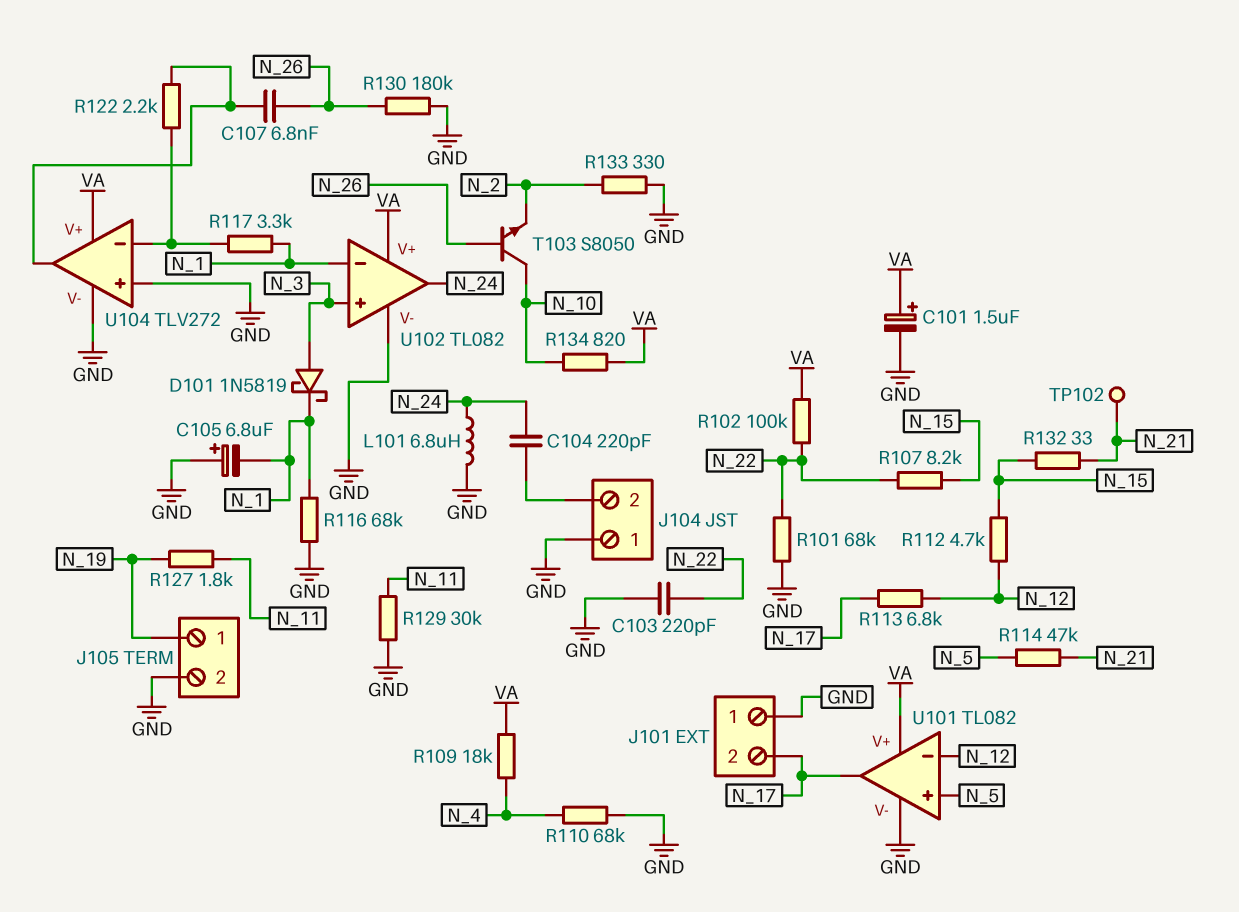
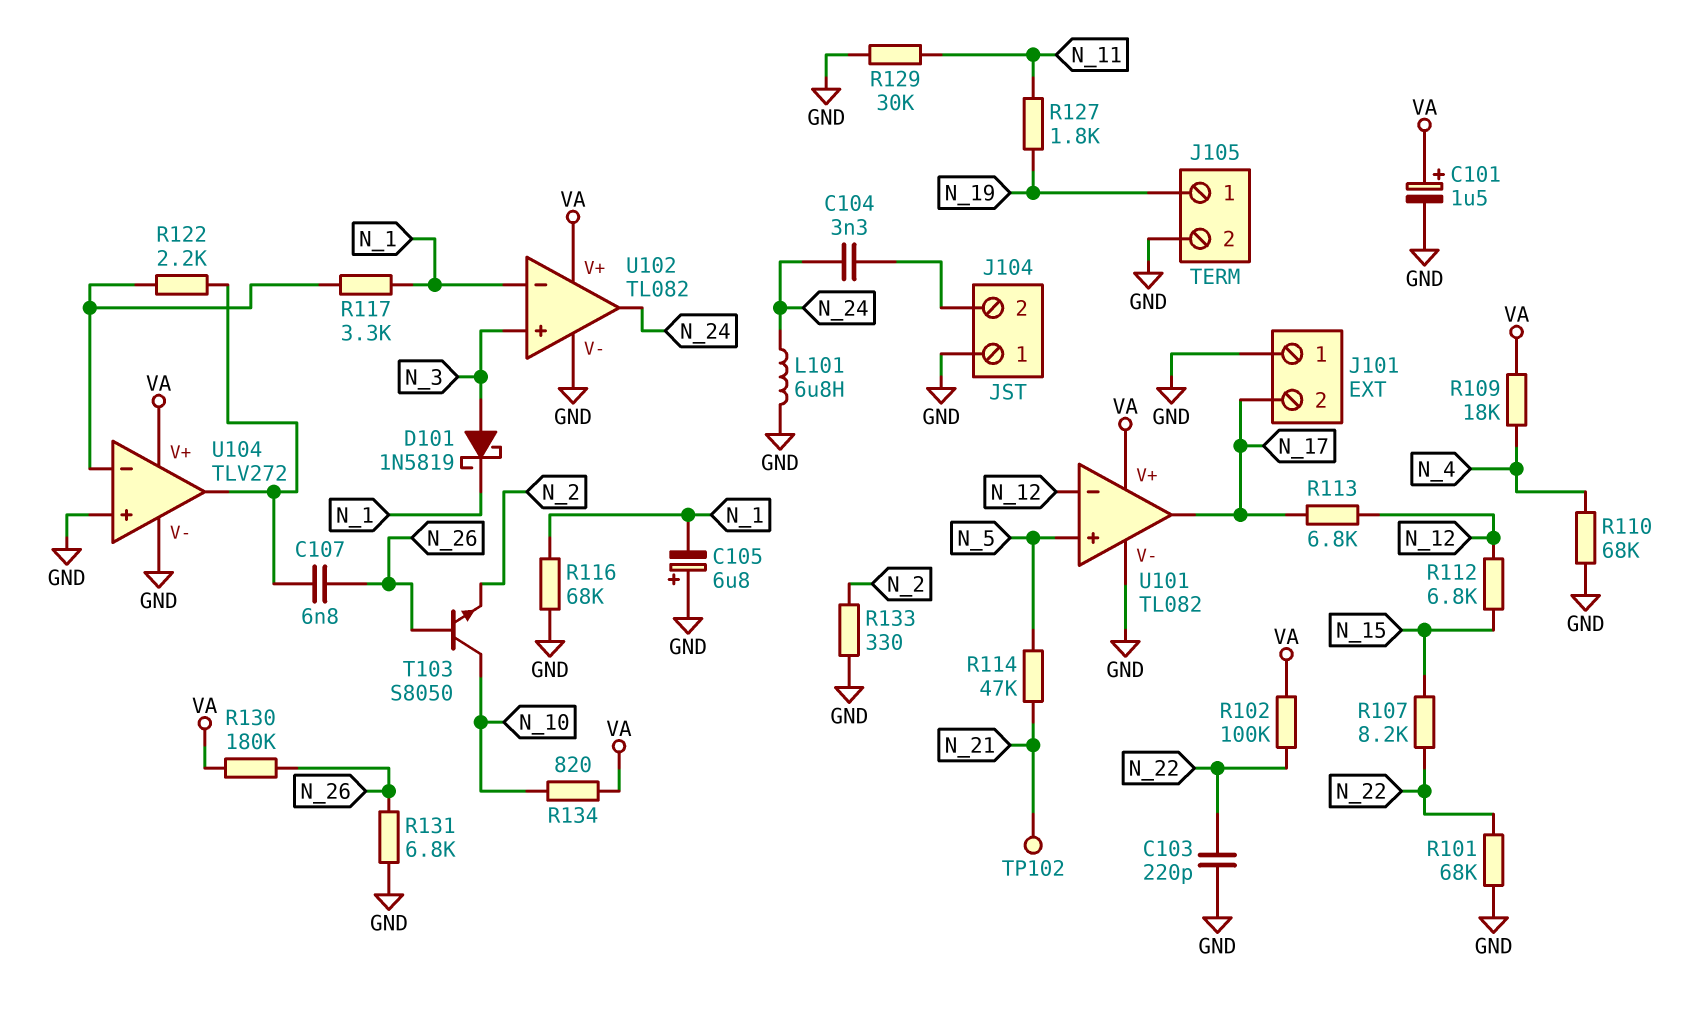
C104: 220pF (J104/2, N_24) -> 3.3nF (J104/2, N_24)
R112: 4.7k (N_12, N_15) -> 6.8k (N_12, N_15)
R130: 180k (GND, N_26) -> 180k (N_26, VA)
R131: none -> 6.8k (GND, N_26)
R132: 33 (N_15, N_21) -> none

